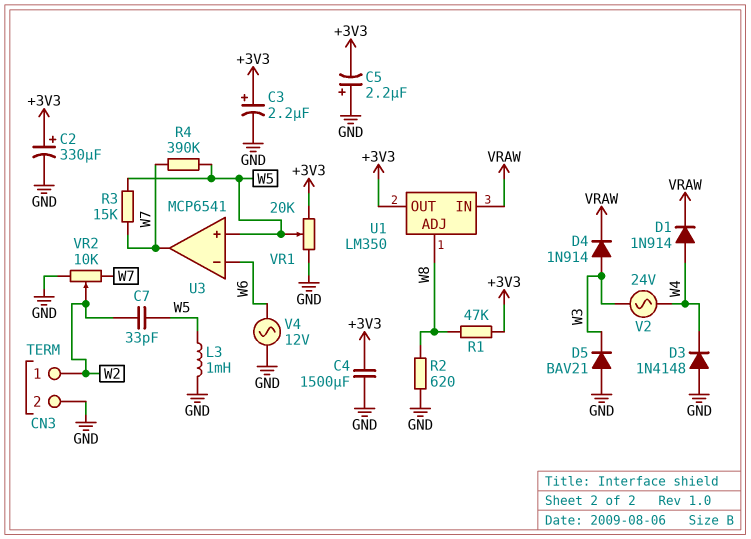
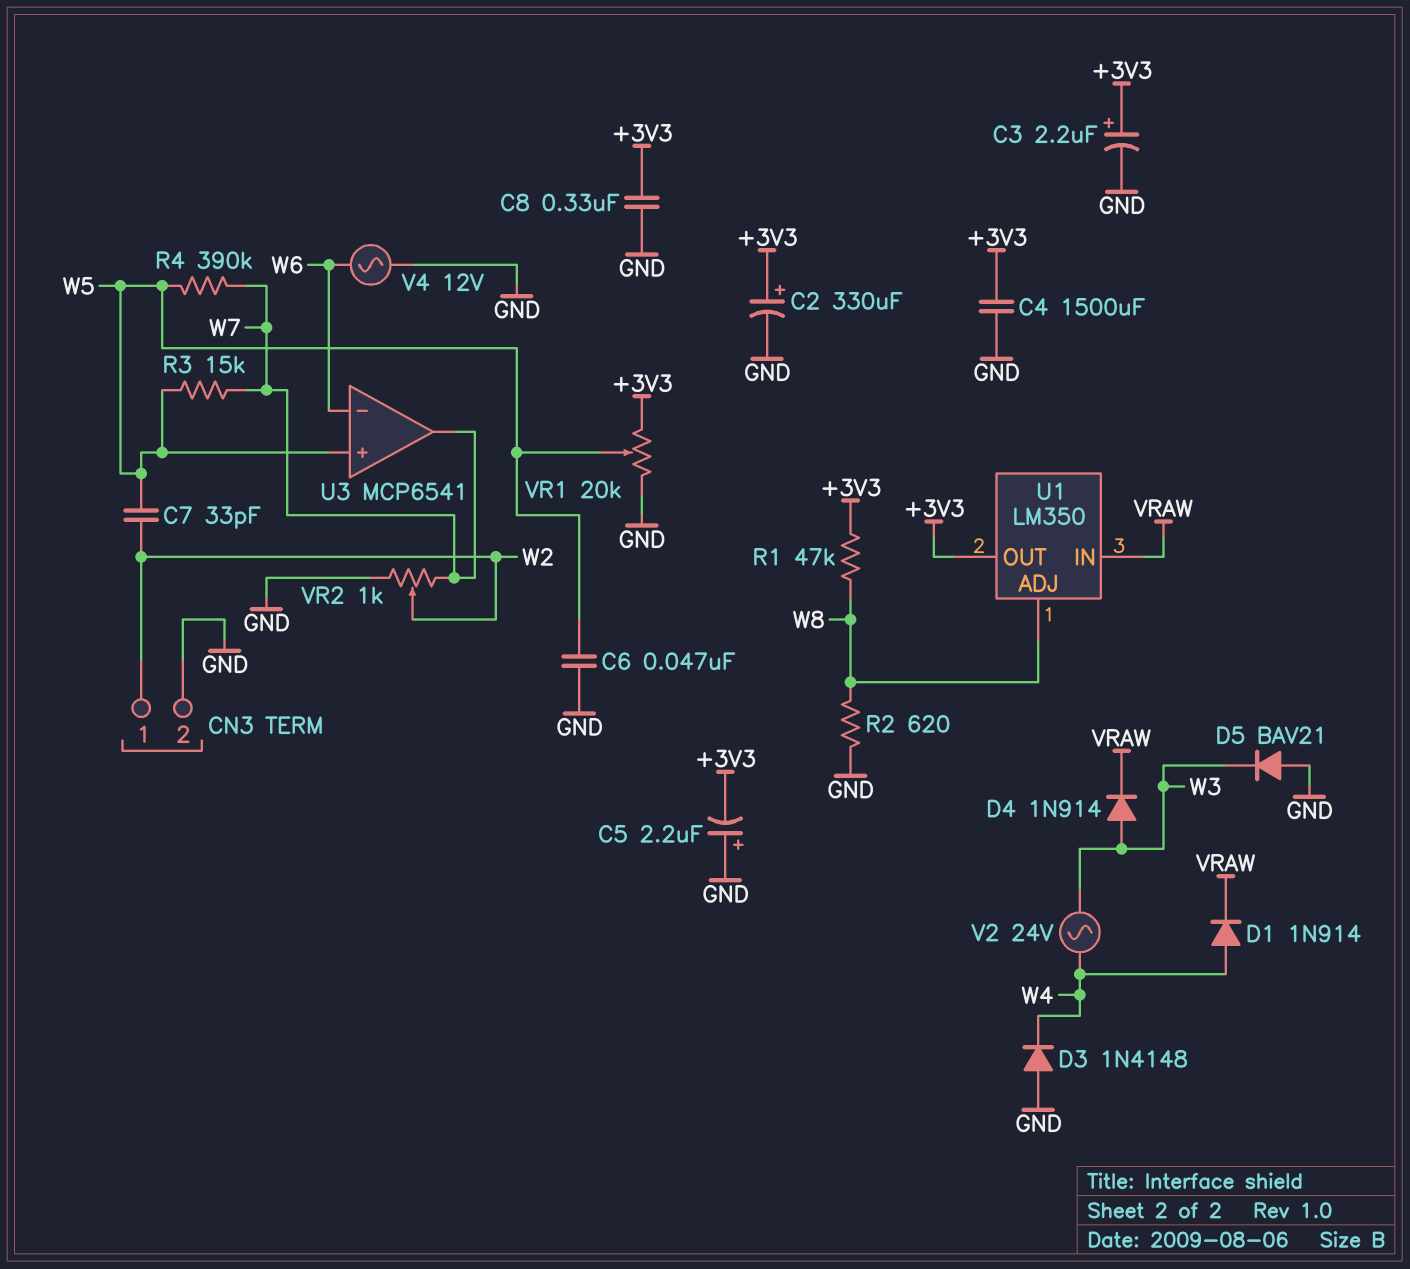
C6: none -> 47nF (GND, W5)
C8: none -> 330nF (+3V3, GND)
L3: 1mH (GND, W5) -> none
VR2: 10k (GND, W7, wiper W2) -> 1k (GND, W7, wiper W2)

